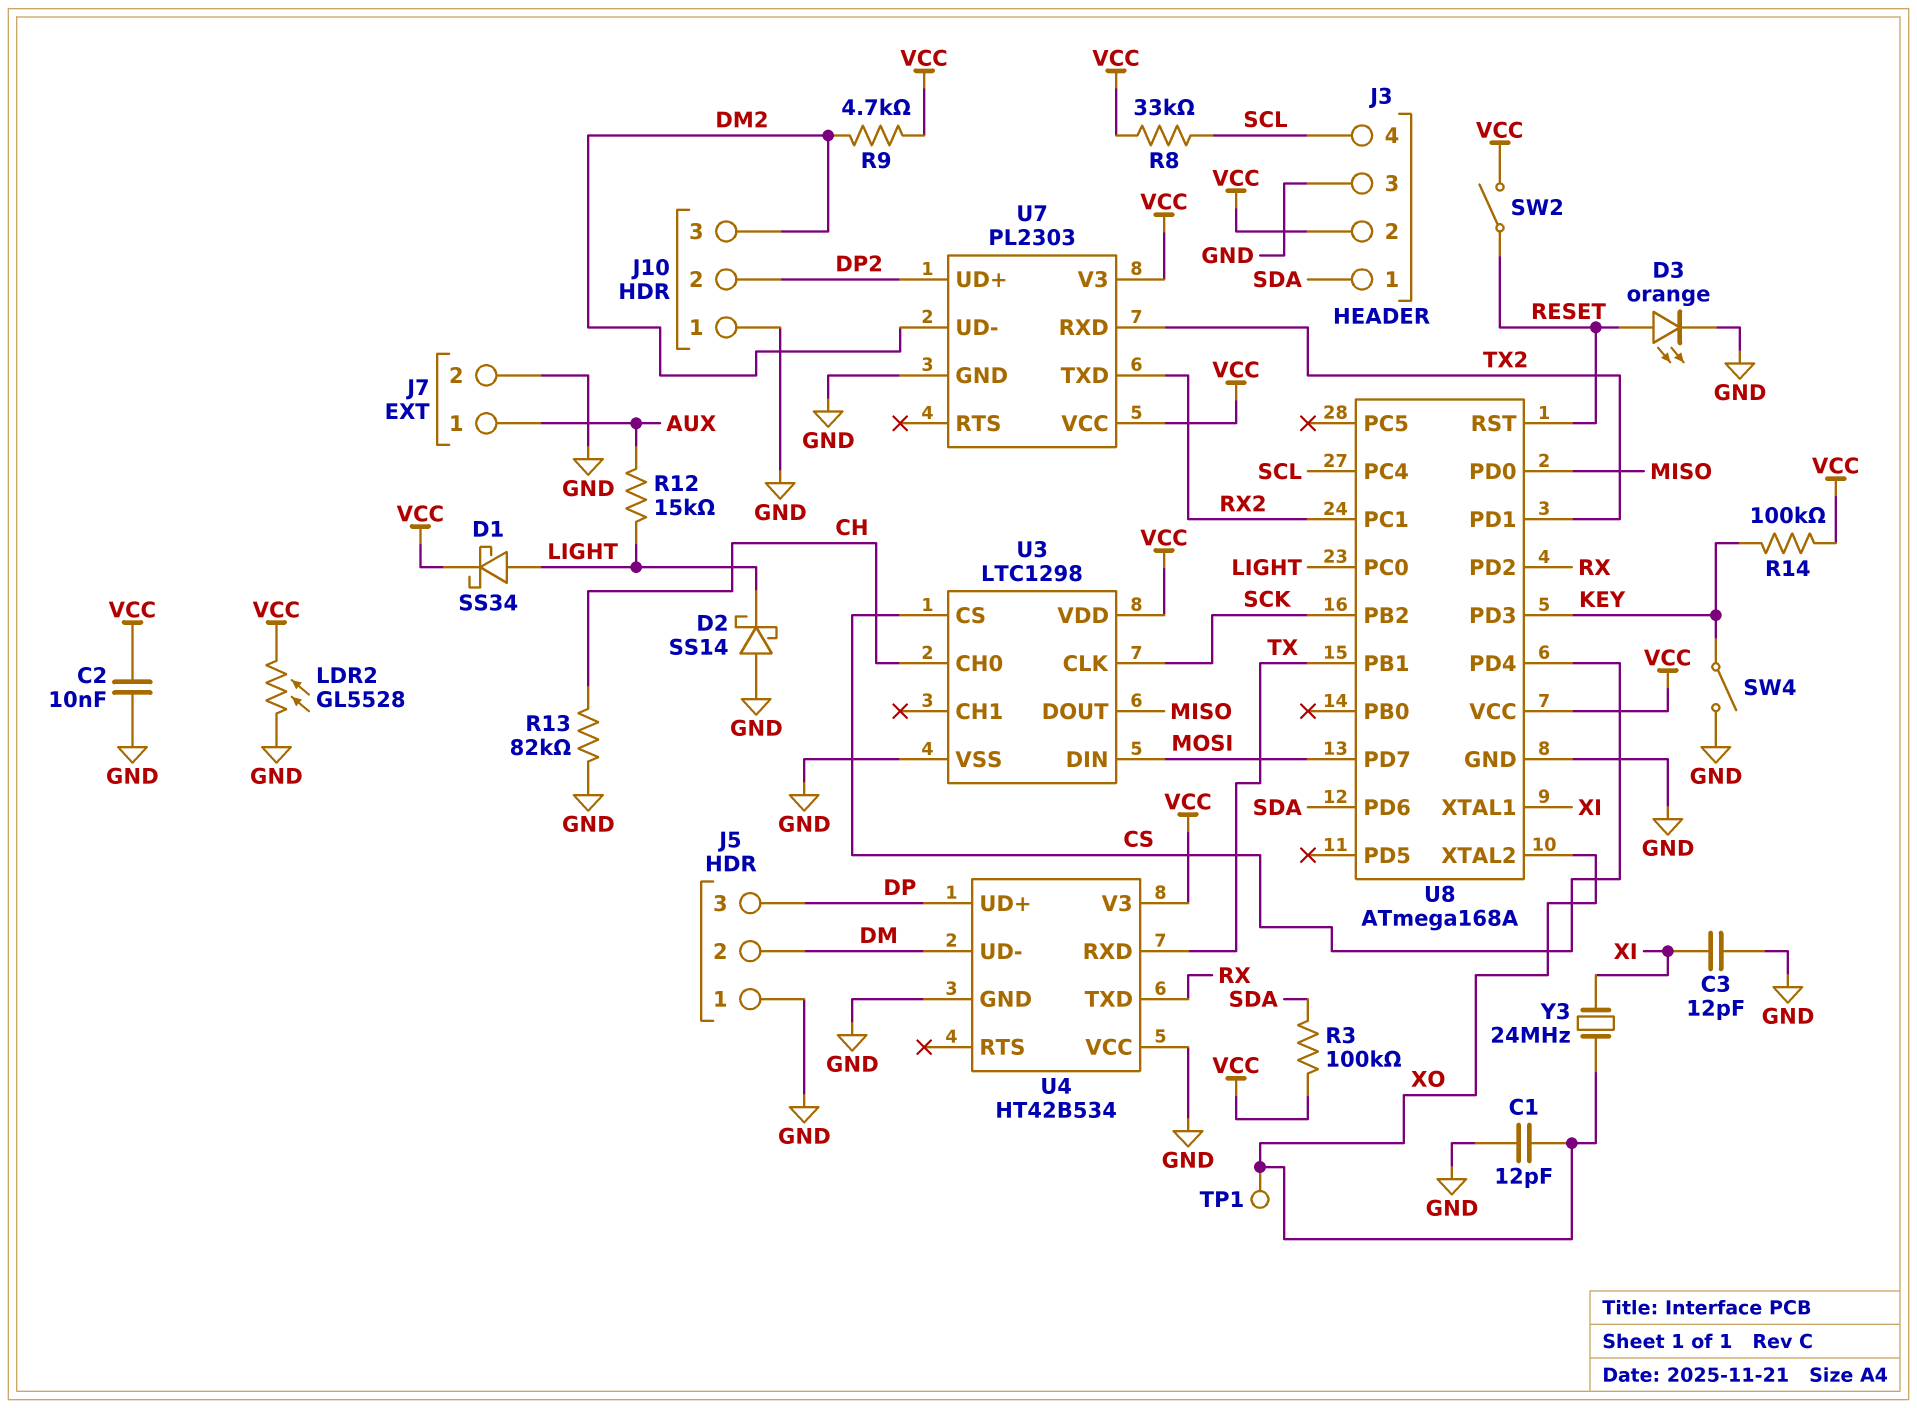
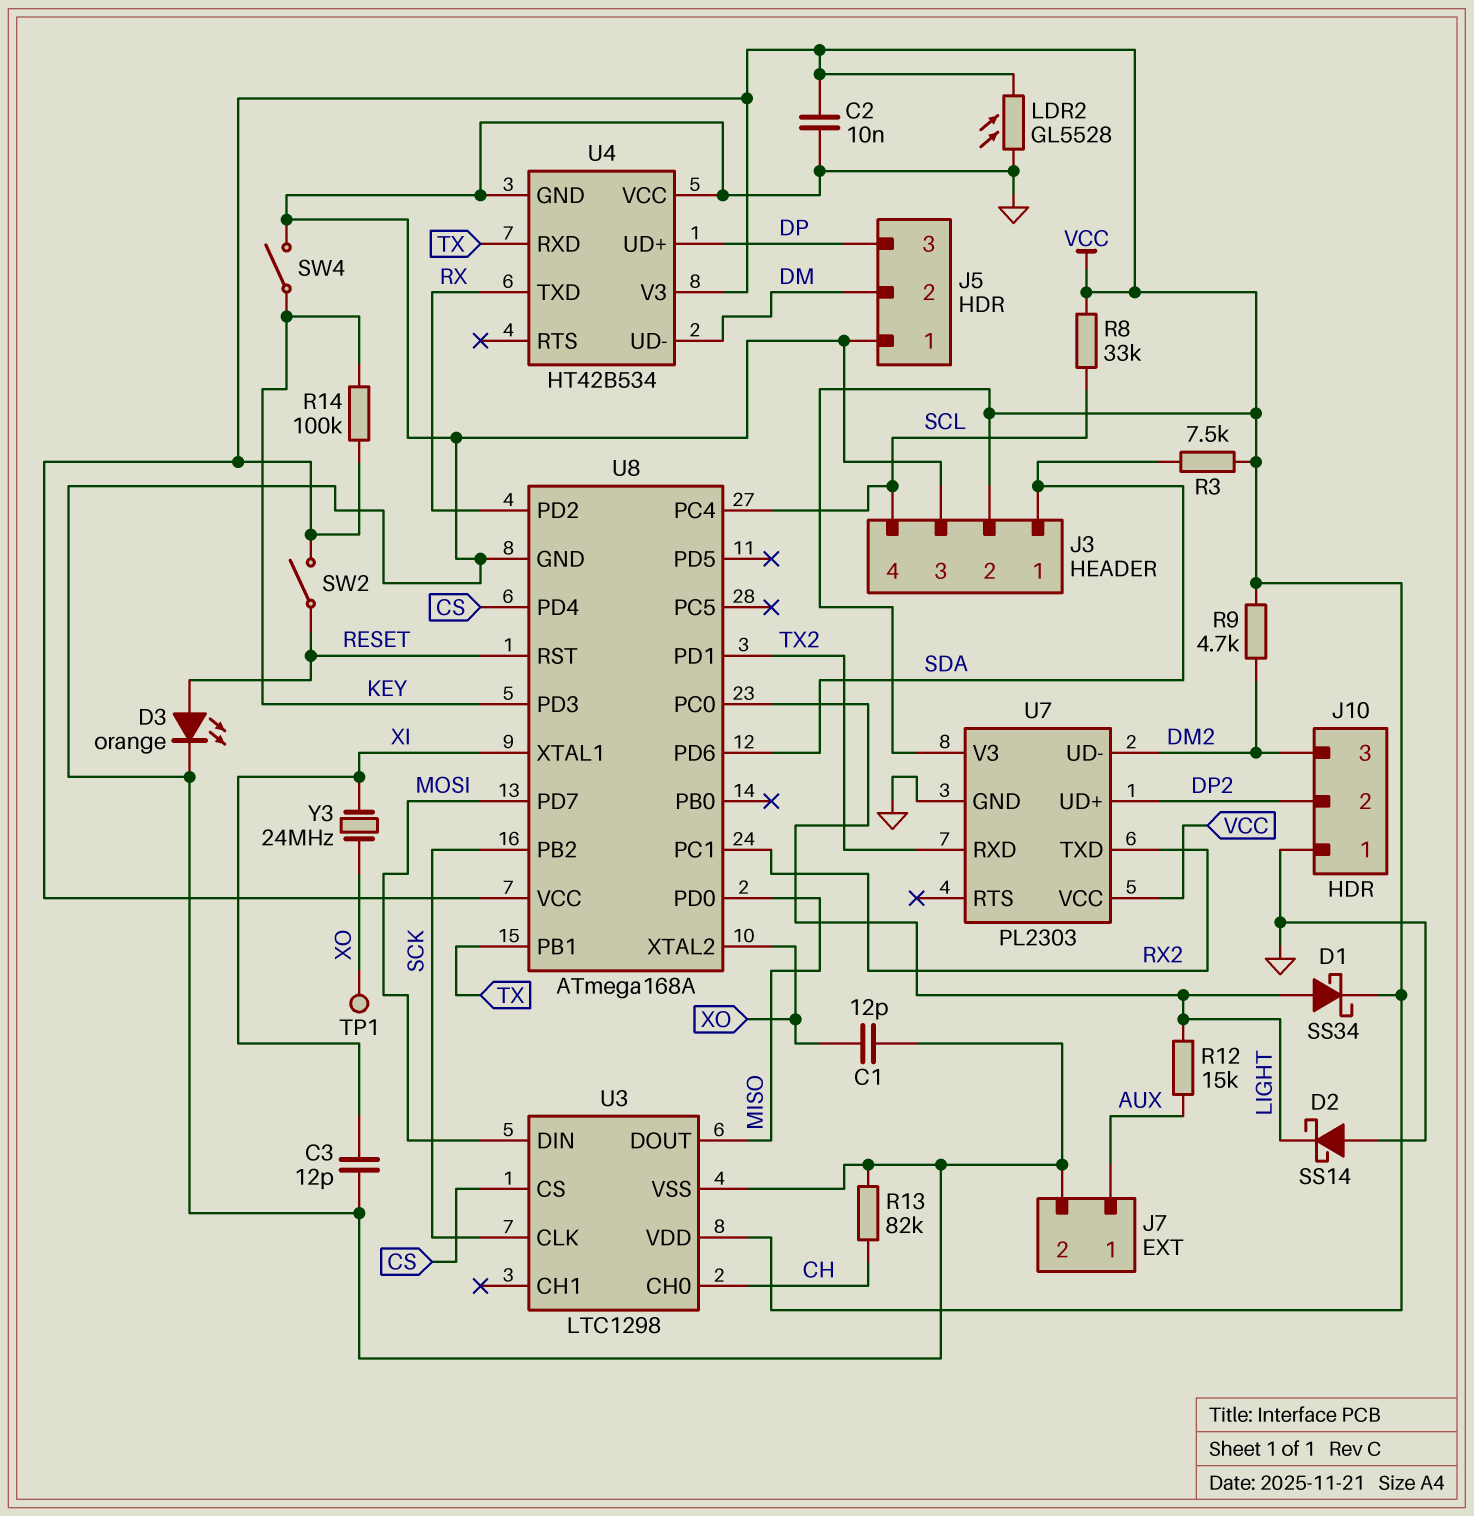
R3: 100k (SDA, VCC) -> 7.5k (SDA, VCC)

